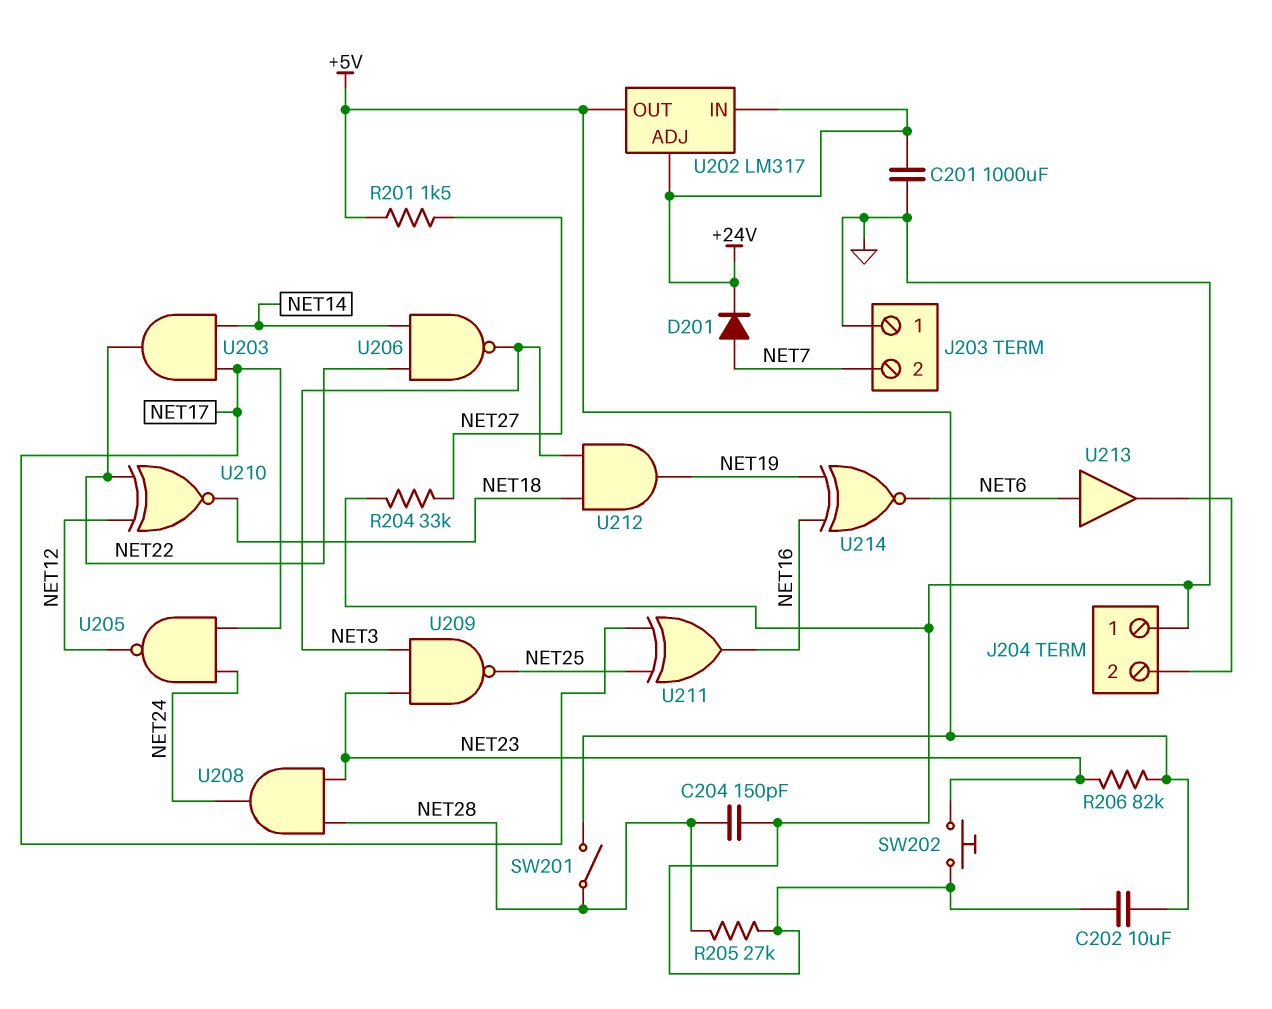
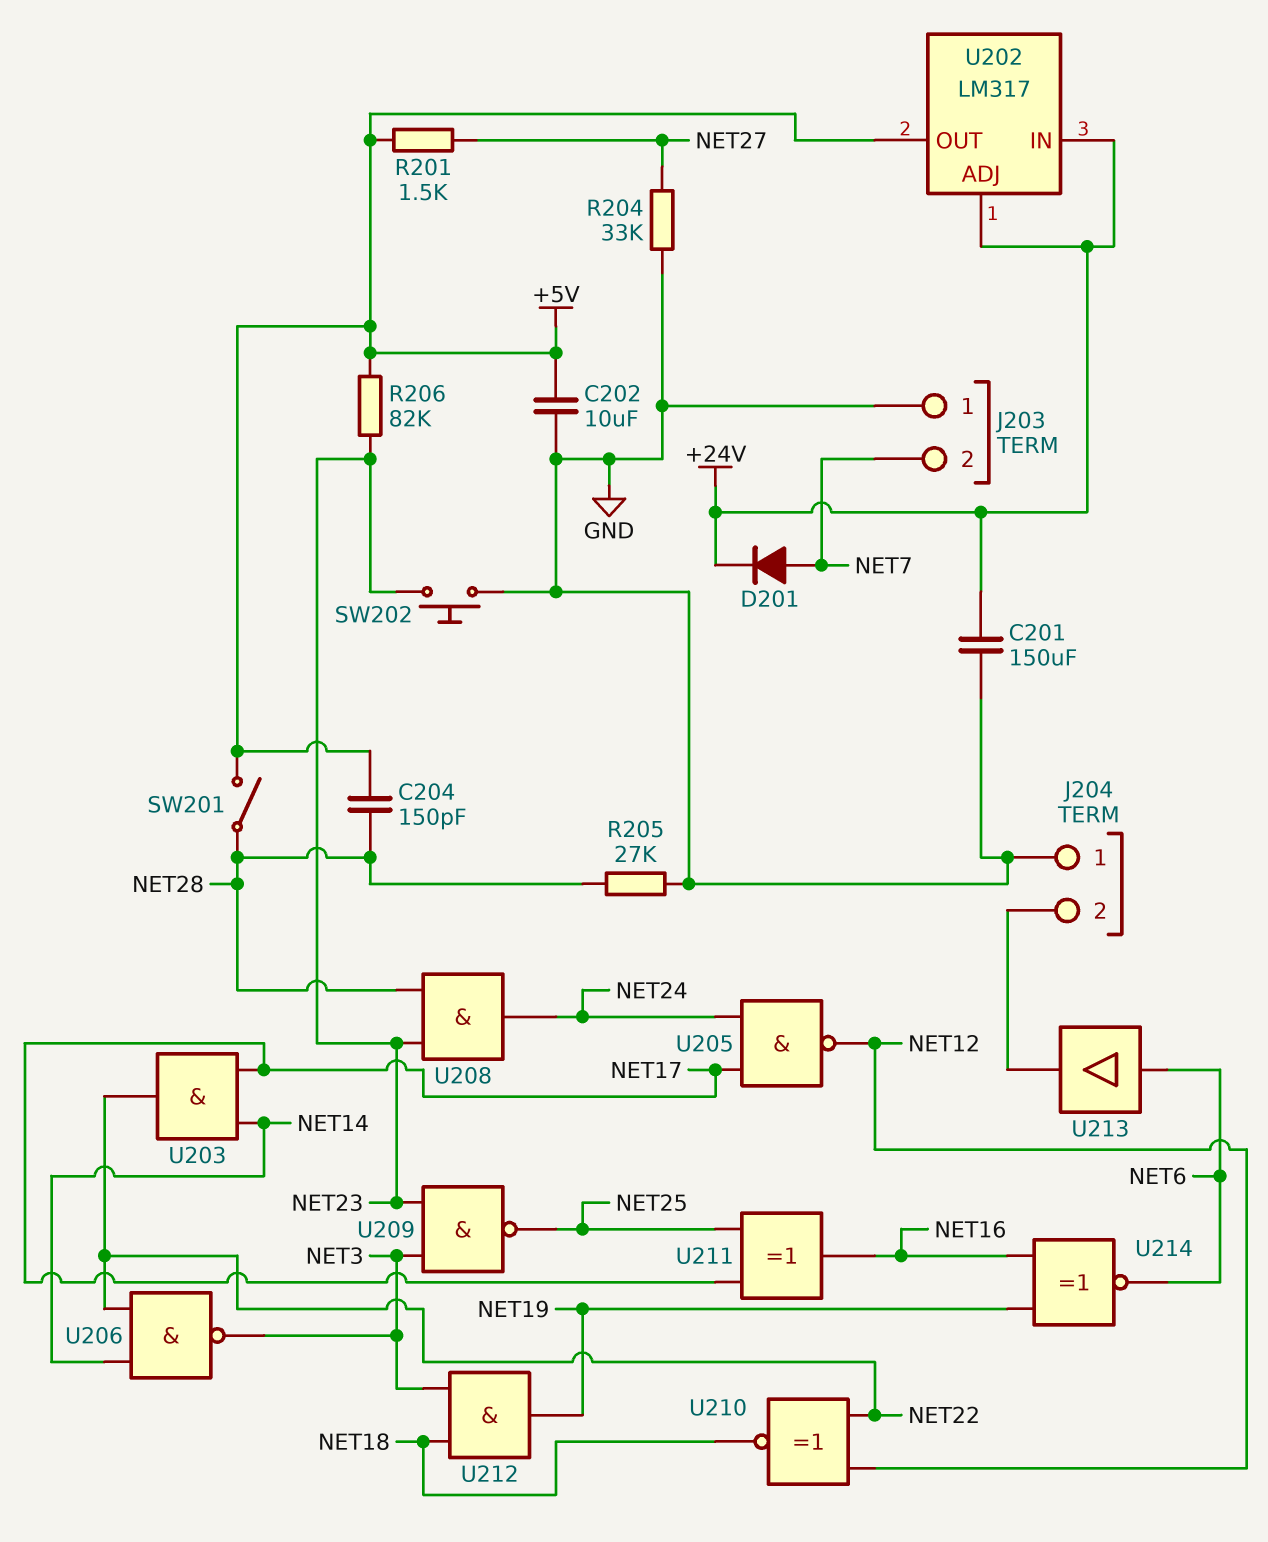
C201: 1000uF (+24V, GND) -> 150uF (+24V, GND)
C204: 150pF (GND, NET28) -> 150pF (+5V, NET28)

